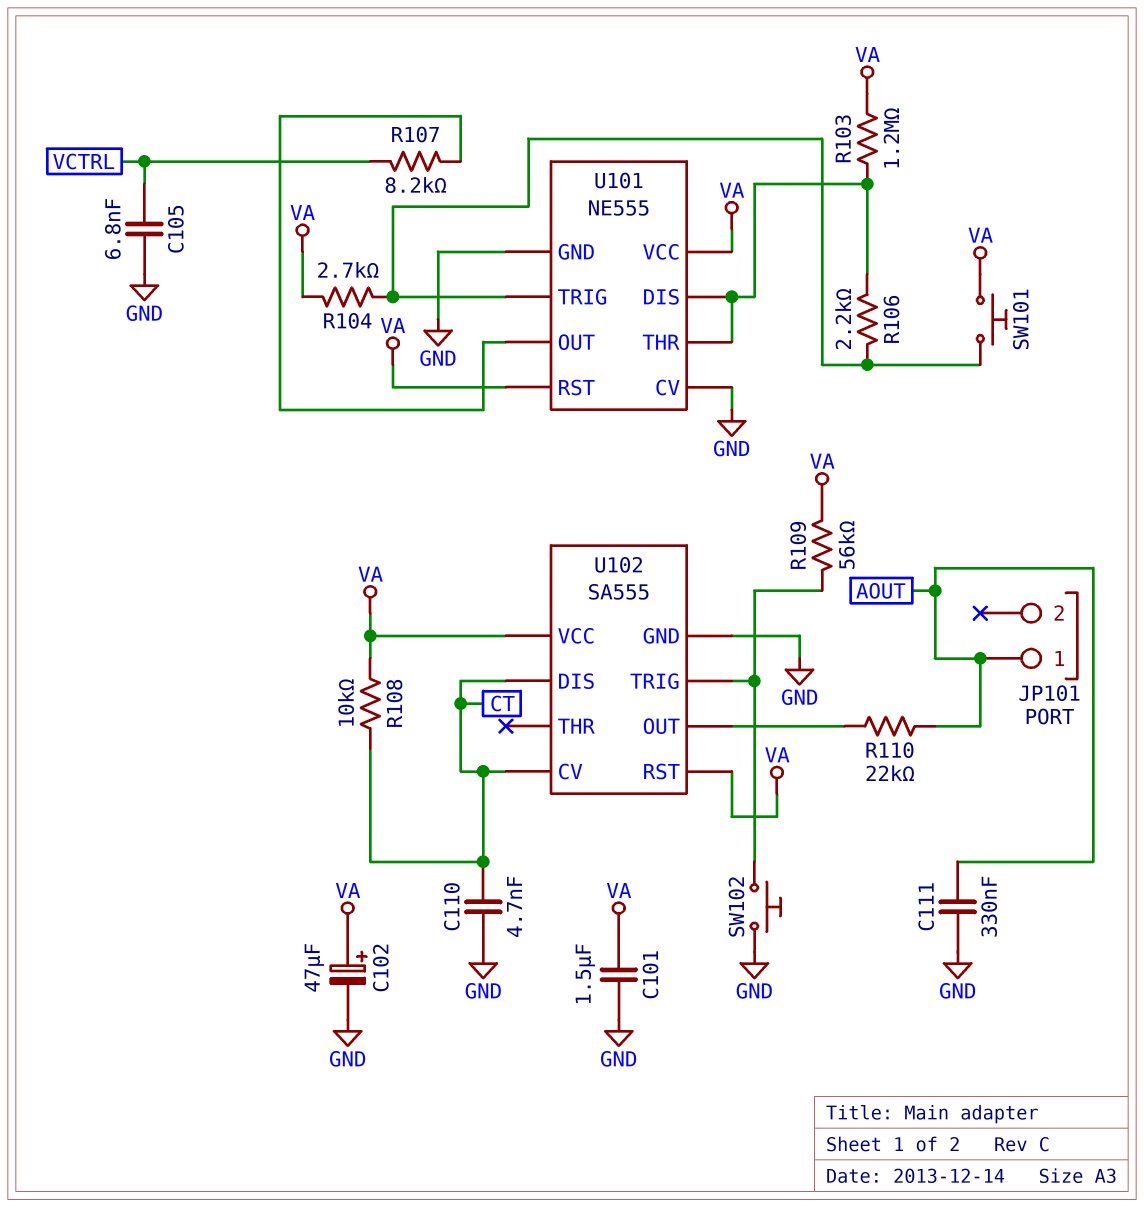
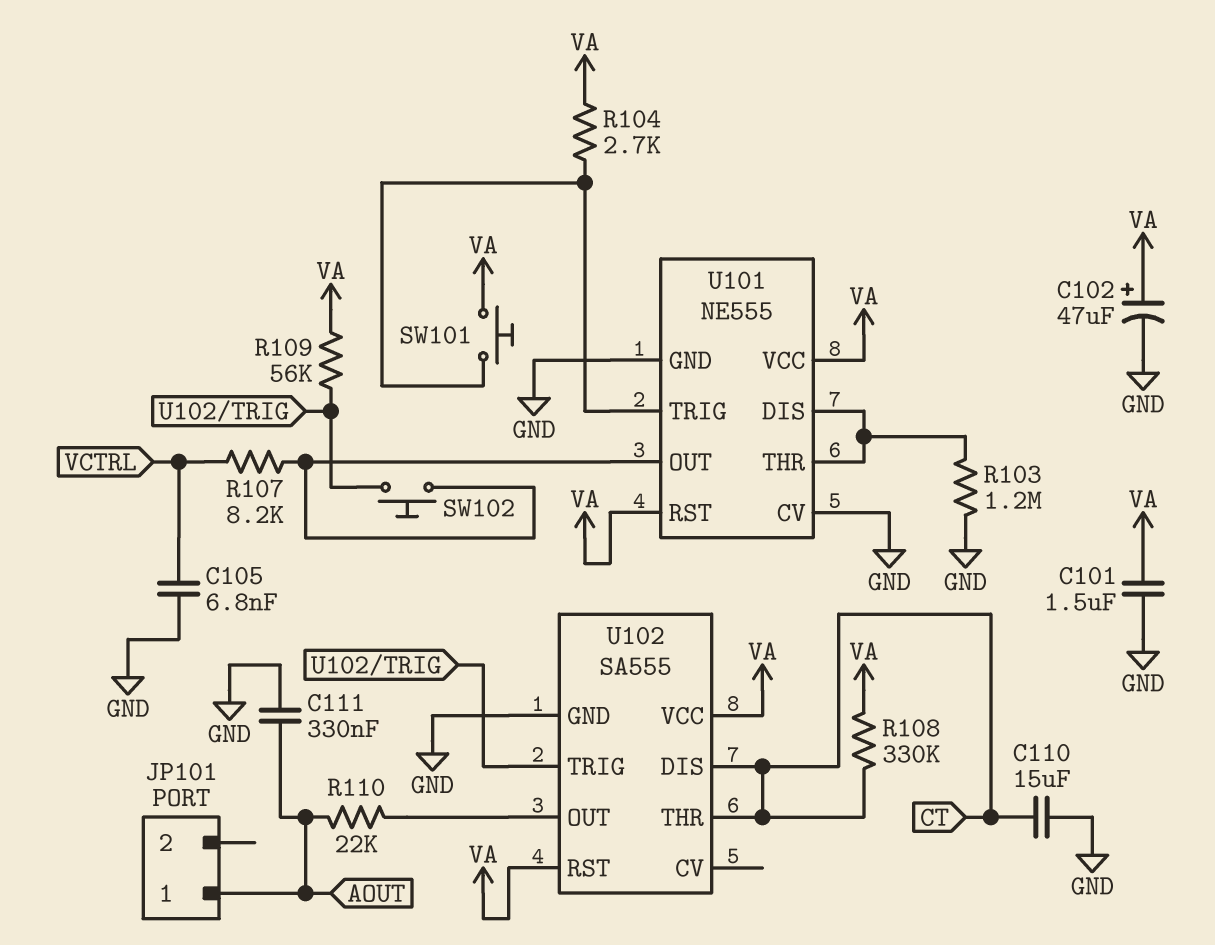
C110: 4.7nF (CT, GND) -> 15uF (CT, GND)
R103: 1.2M (U101/DIS, VA) -> 1.2M (GND, U101/DIS)
R106: 2.2k (U101/DIS, U101/TRIG) -> none
R108: 10k (CT, VA) -> 330k (CT, VA)
SW102: button (GND, U102/TRIG) -> button (U101/OUT, U102/TRIG)
U102 pin CV: CT -> none
U102 pin THR: none -> CT

